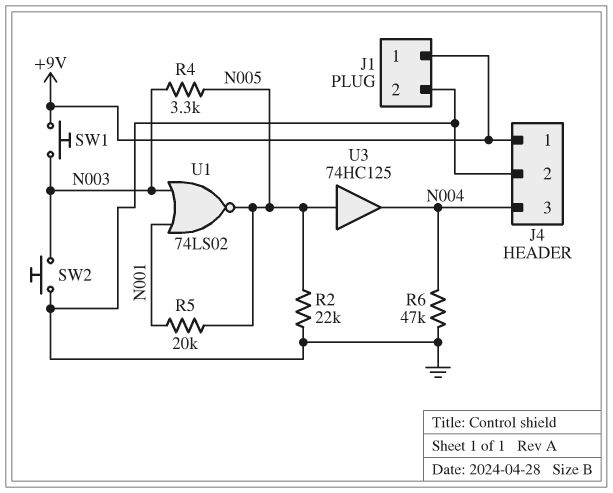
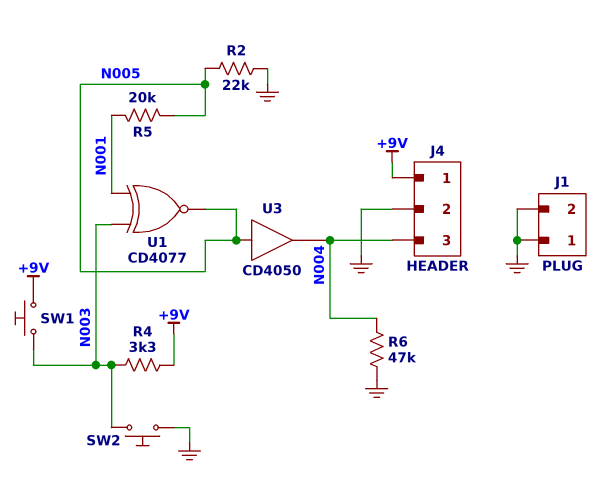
J1 pin 1: +9V -> GND
R4: 3.3k (N003, N005) -> 3.3k (+9V, N003)
U1: NOR 74LS02 (in N001, in N003, out N005) -> XNOR CD4077 (in N001, in N003, out N005)
U3: buffer 74HC125 (in N005, out N004) -> buffer CD4050 (in N005, out N004)

